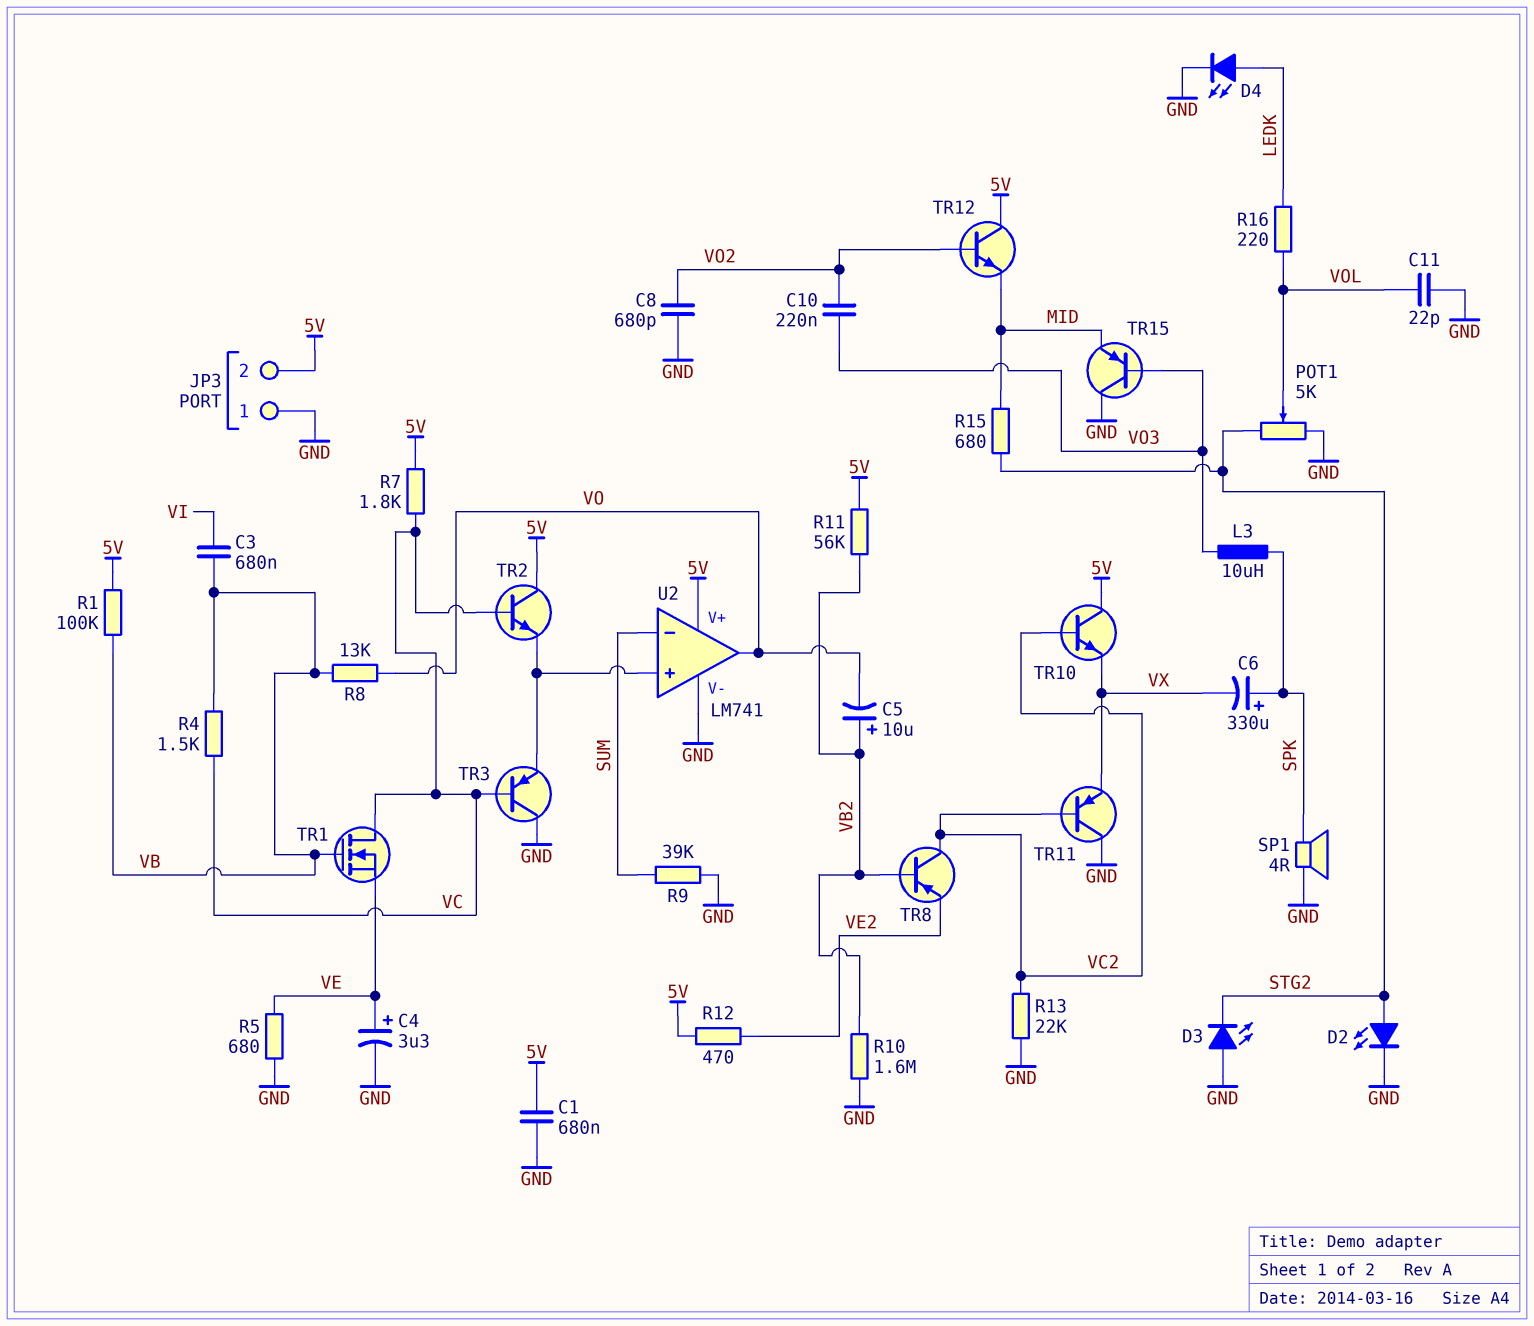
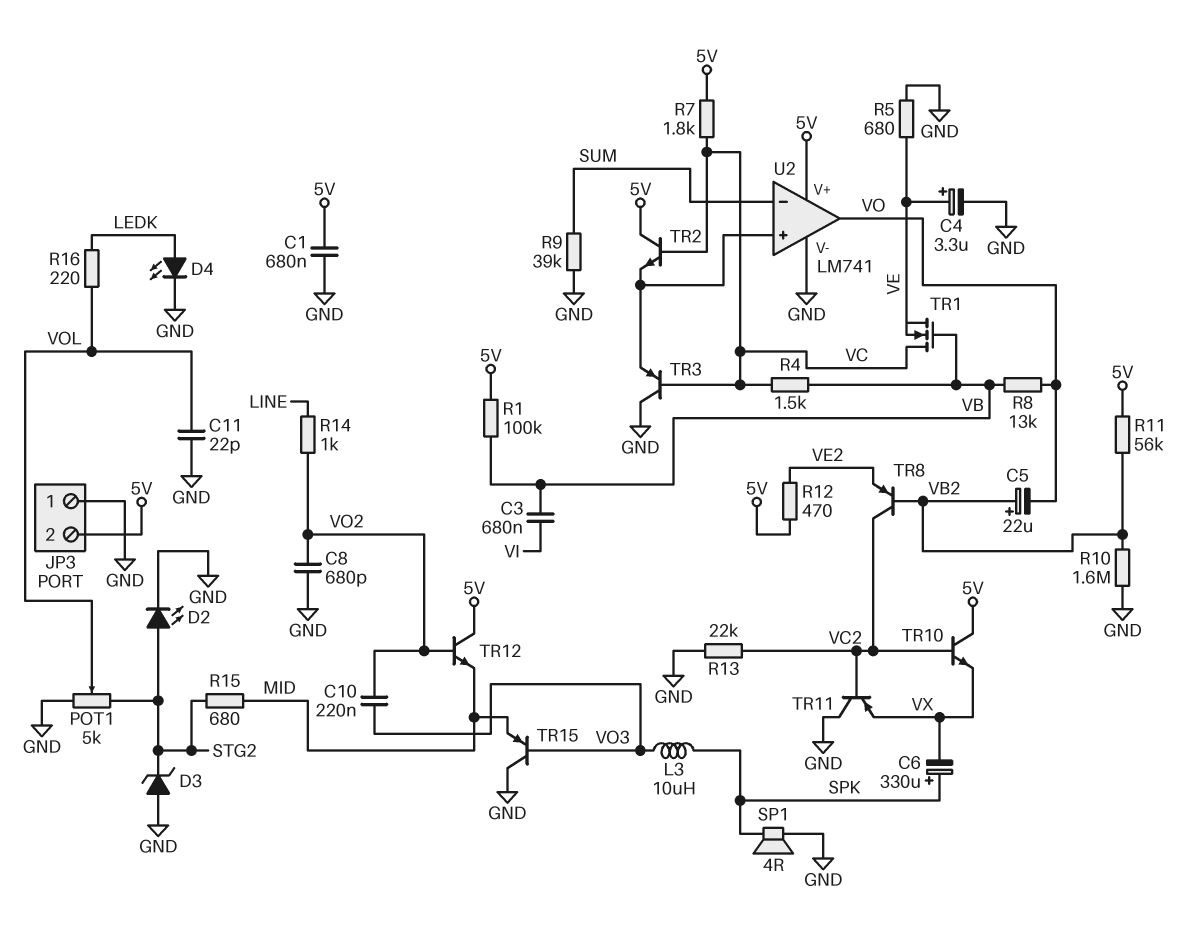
C5: 10uF (plus VB2, minus VO) -> 22uF (plus VB2, minus VO)
D3: LED (A GND, K STG2) -> zener (A GND, K STG2)
R14: none -> 1k (LINE, VO2)

